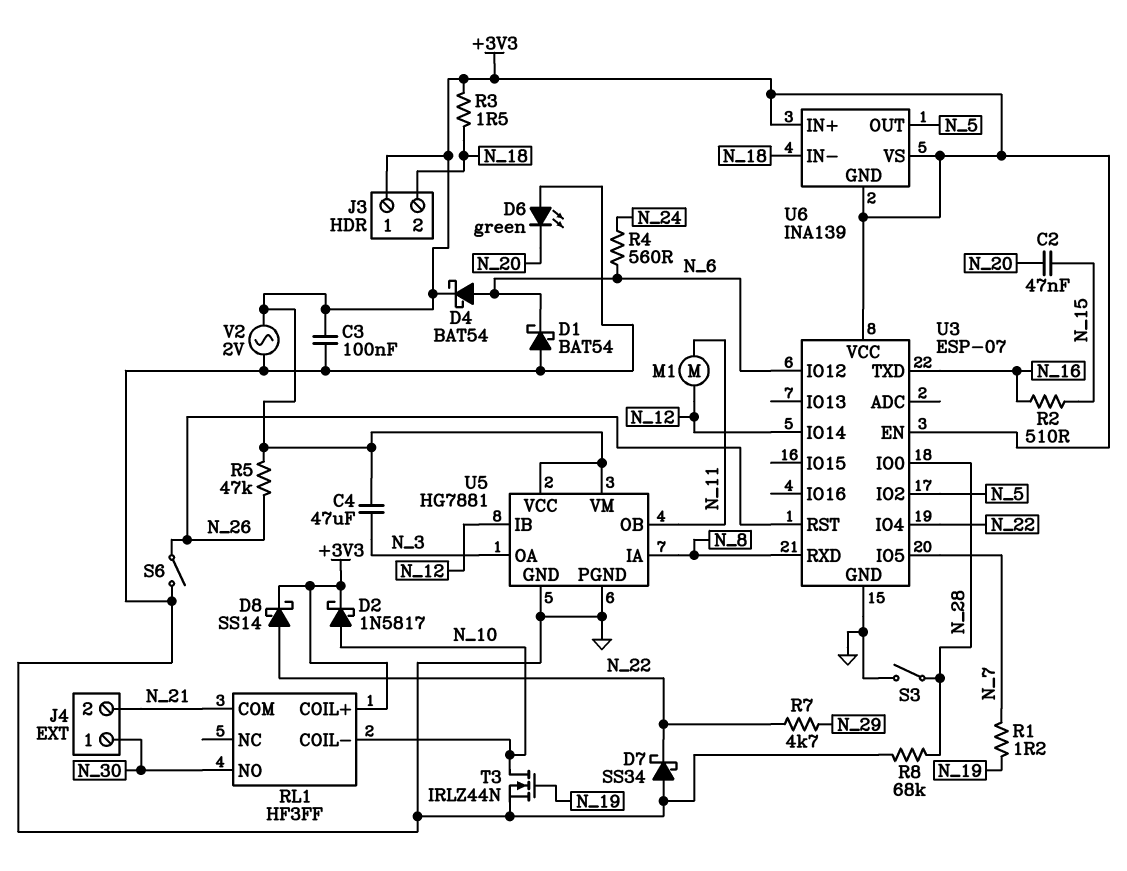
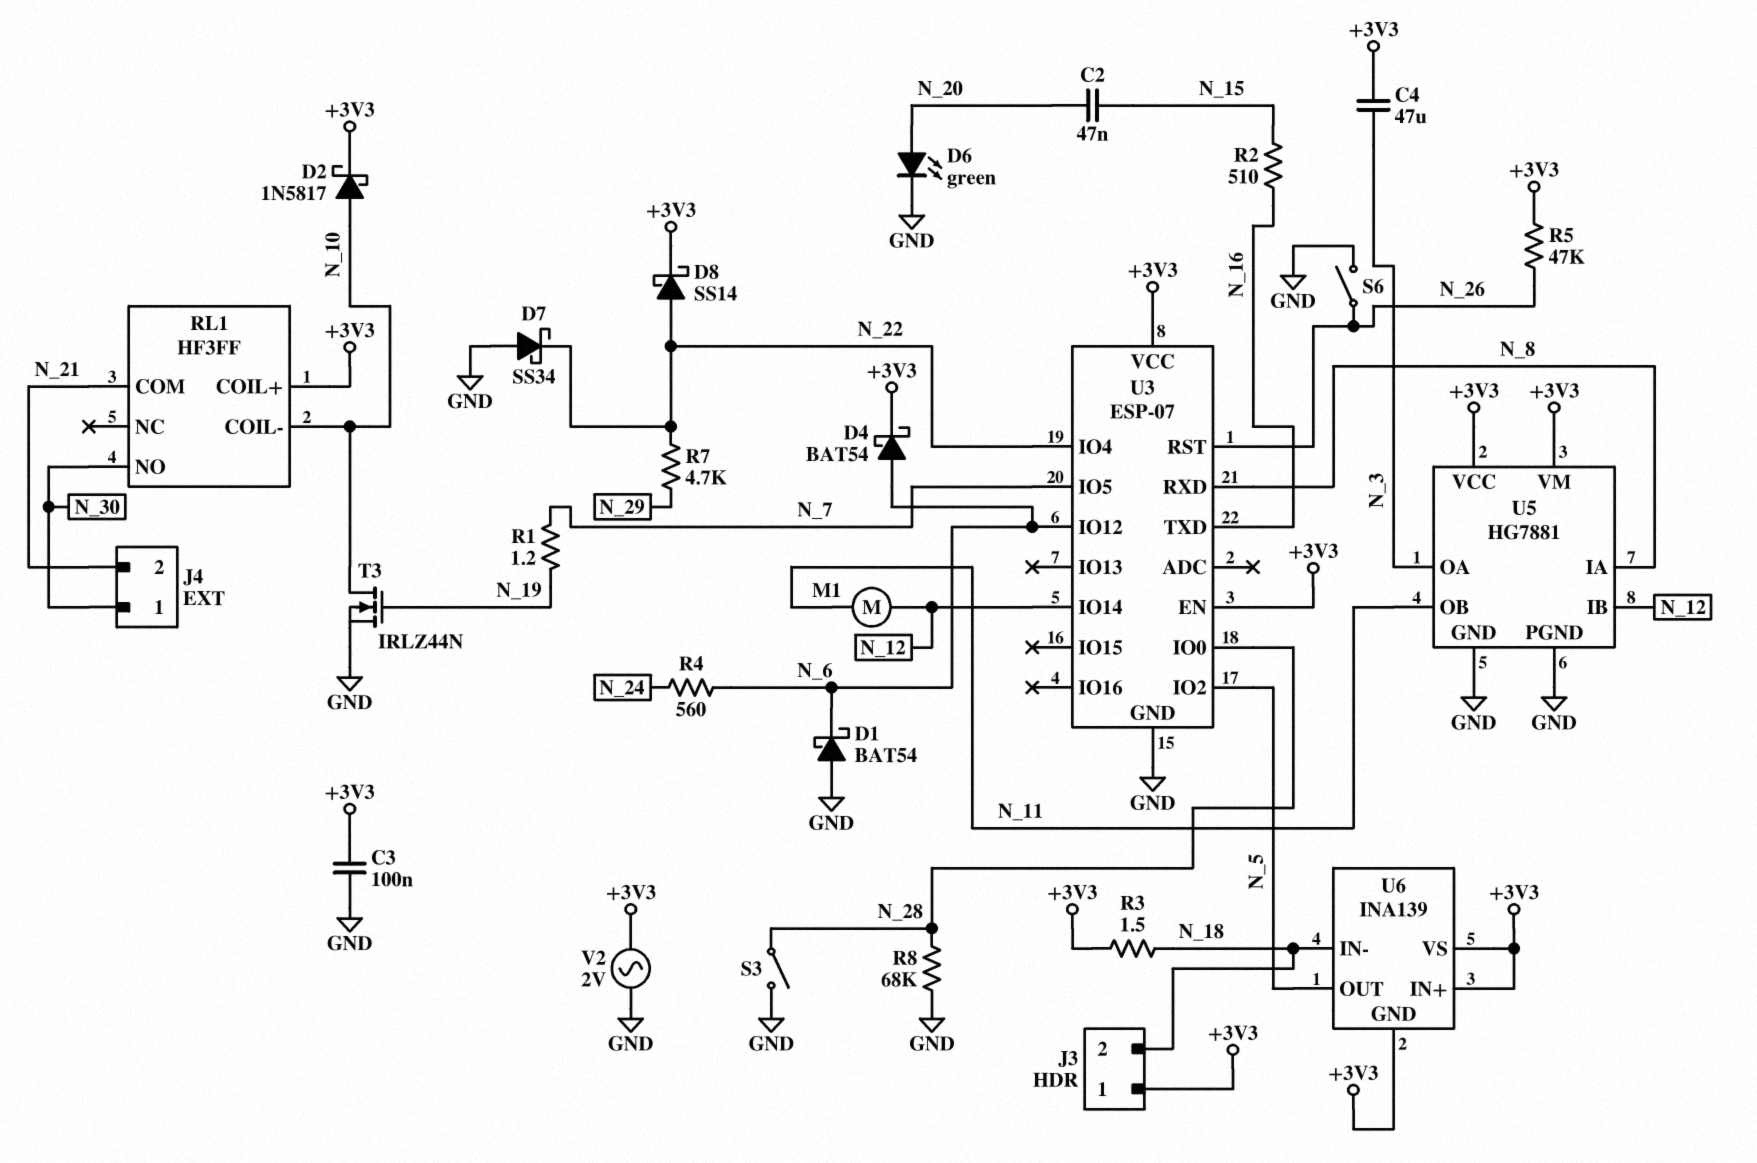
D6: LED green (A GND, K N_20) -> LED green (A N_20, K GND)

